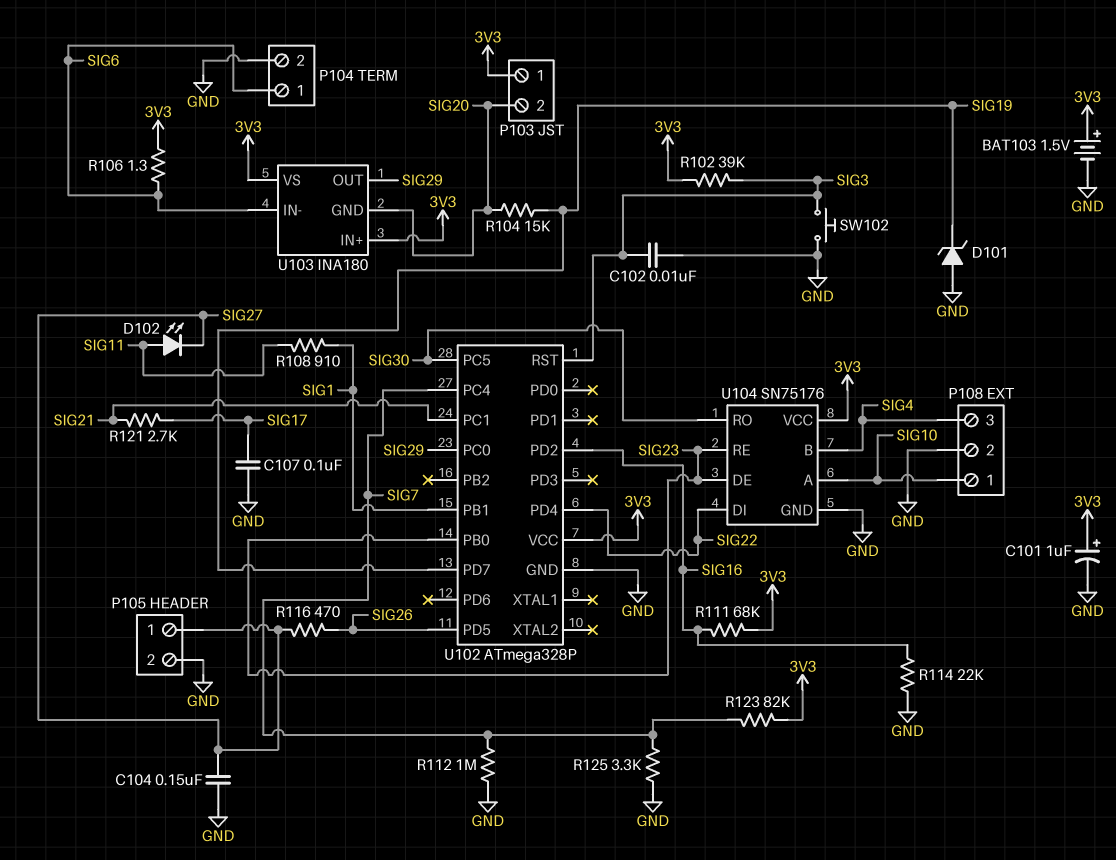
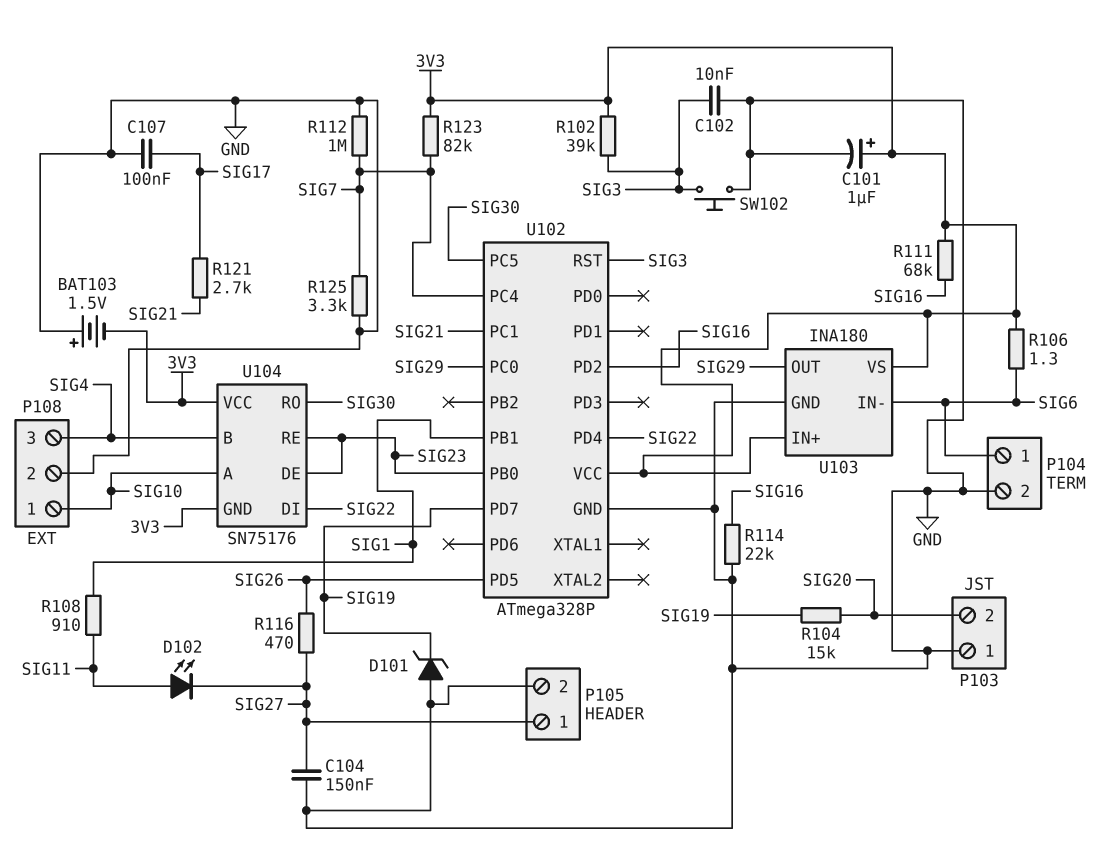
BAT103: 1.5V (plus 3V3, minus GND) -> 1.5V (plus GND, minus 3V3)
P103 pin 1: 3V3 -> GND
U103 pin GND: SIG20 -> GND
U104 pin GND: GND -> 3V3

